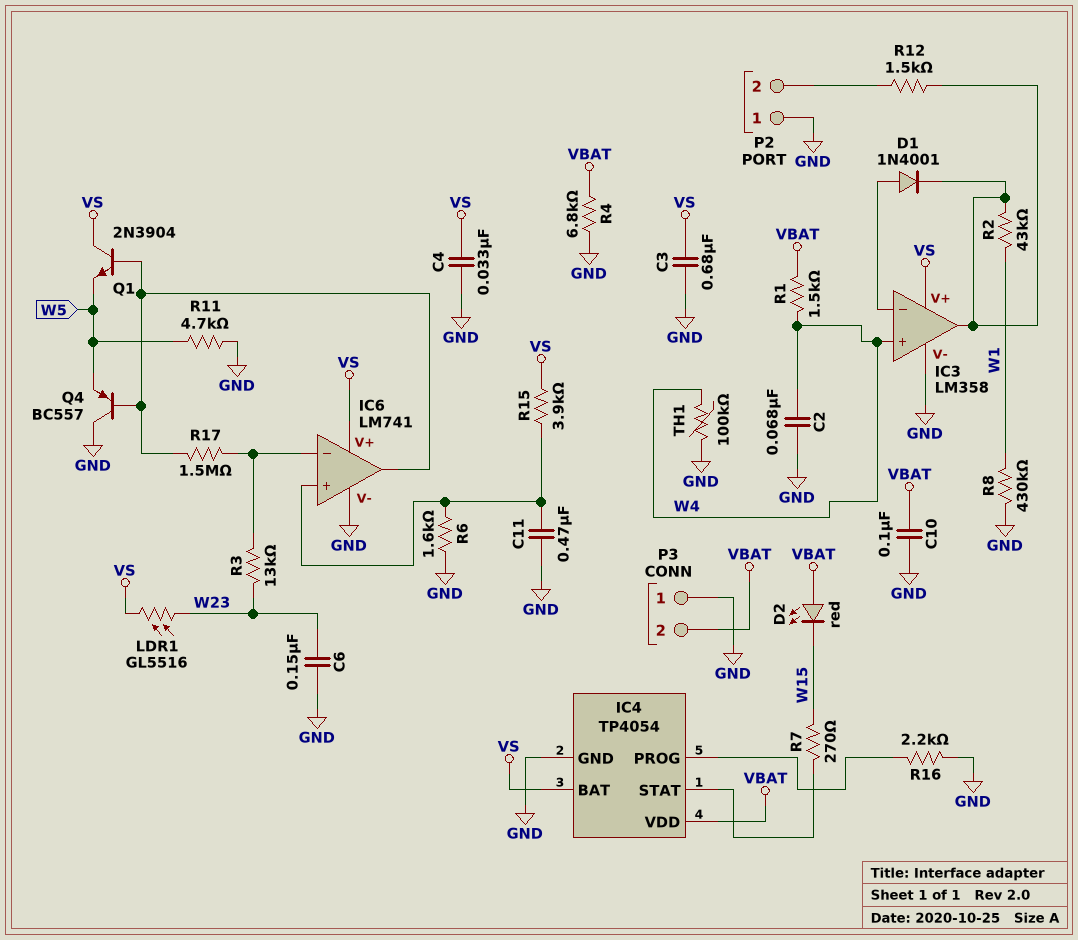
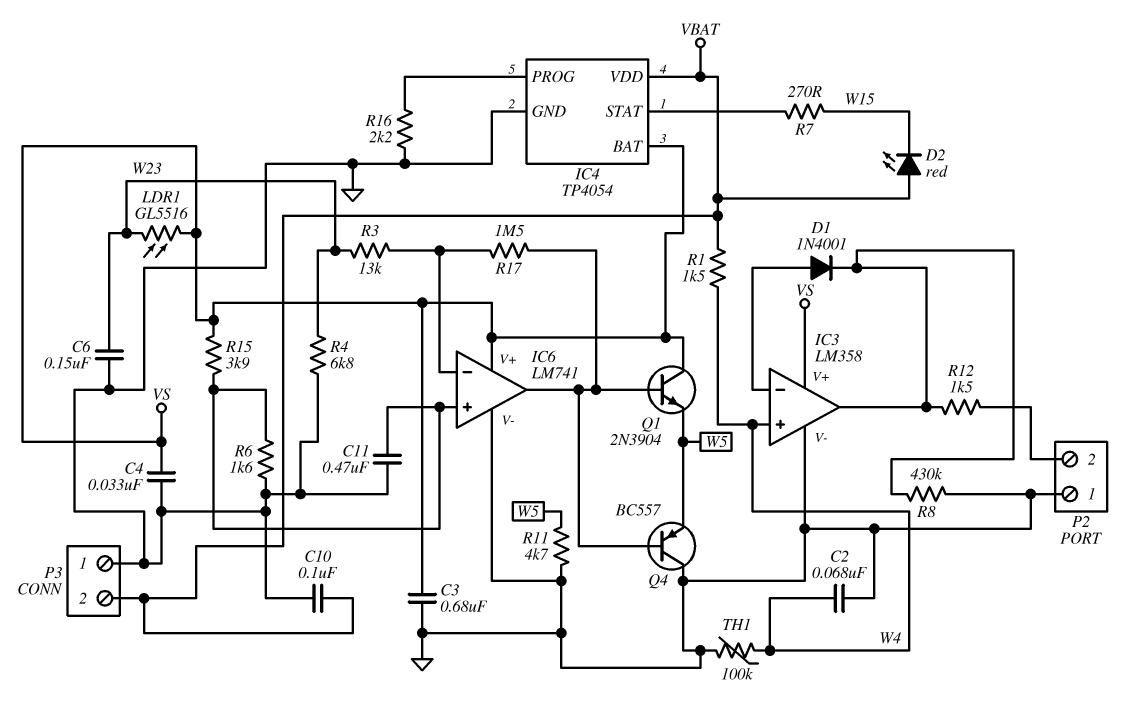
R2: 43k (IC3/out, W1) -> none
R4: 6.8k (GND, VBAT) -> 6.8k (GND, W23)
R8: 430k (GND, W1) -> 430k (GND, IC3/out)

